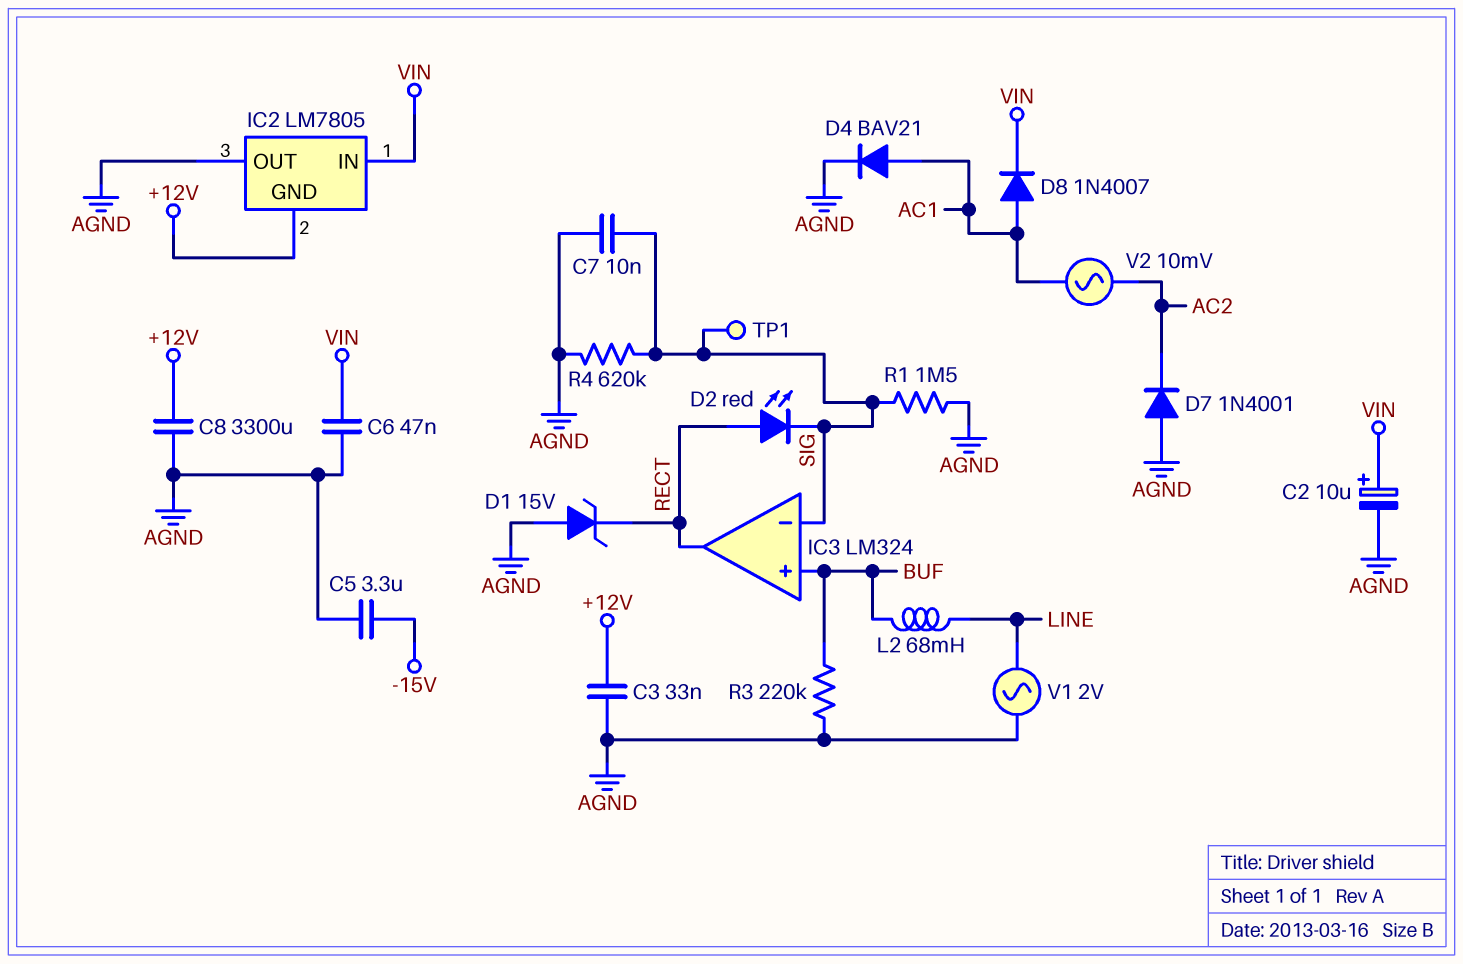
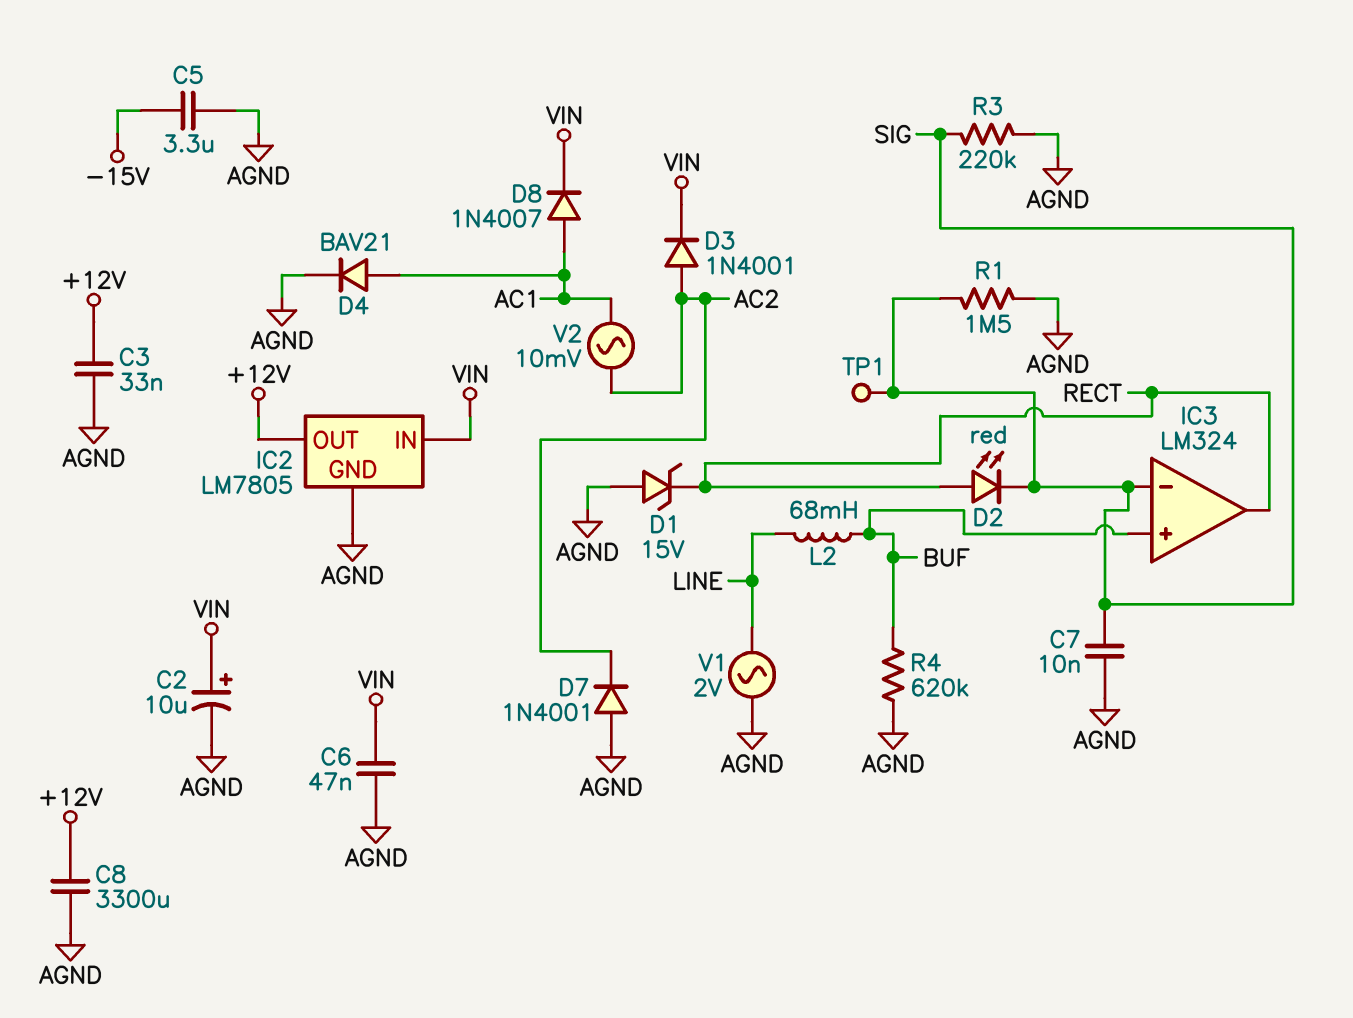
D3: none -> diode 1N4001 (A AC2, K VIN)
IC2 pin GND: +12V -> AGND
IC2 pin OUT: AGND -> +12V
R3: 220k (AGND, BUF) -> 220k (AGND, SIG)
R4: 620k (AGND, SIG) -> 620k (AGND, BUF)

